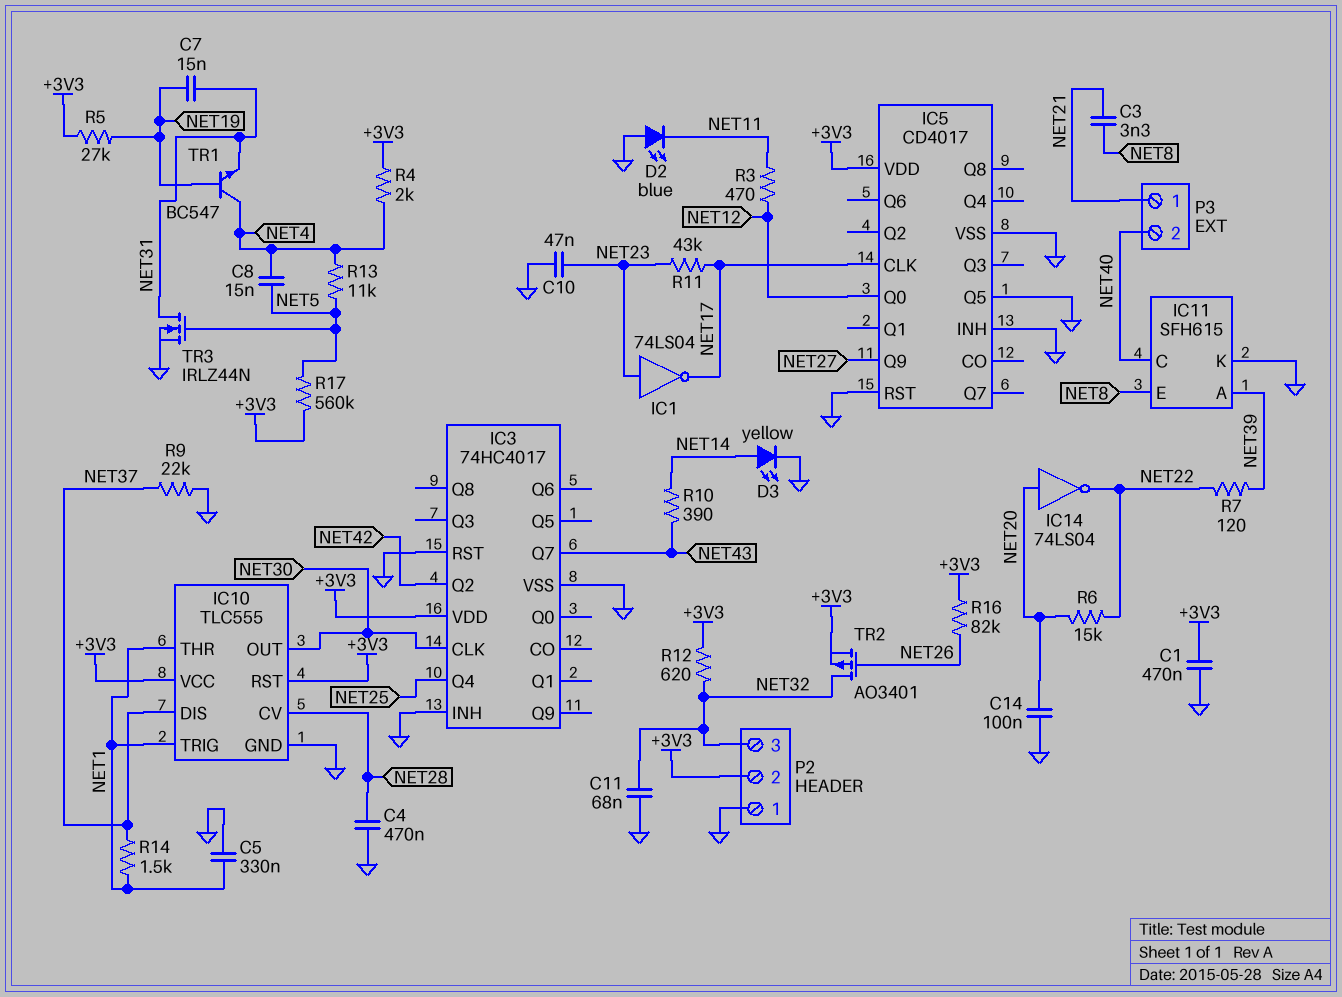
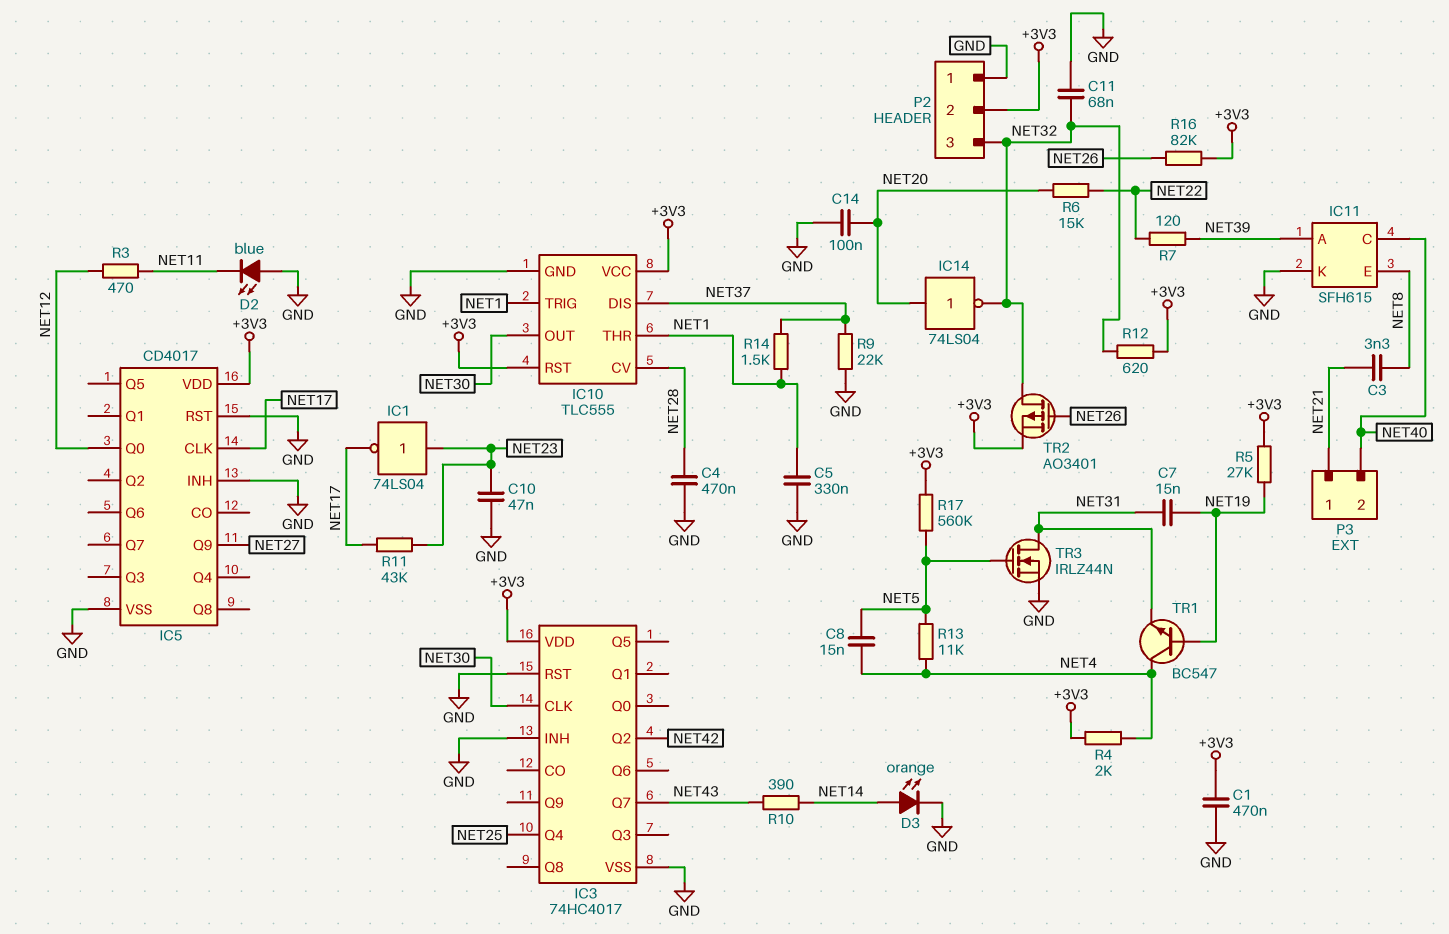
D3: LED yellow (A NET14, K GND) -> LED orange (A NET14, K GND)
IC5 pin Q5: GND -> none
IC14: NOT 74LS04 (in NET20, out NET22) -> NOT 74LS04 (in NET20, out NET32)

